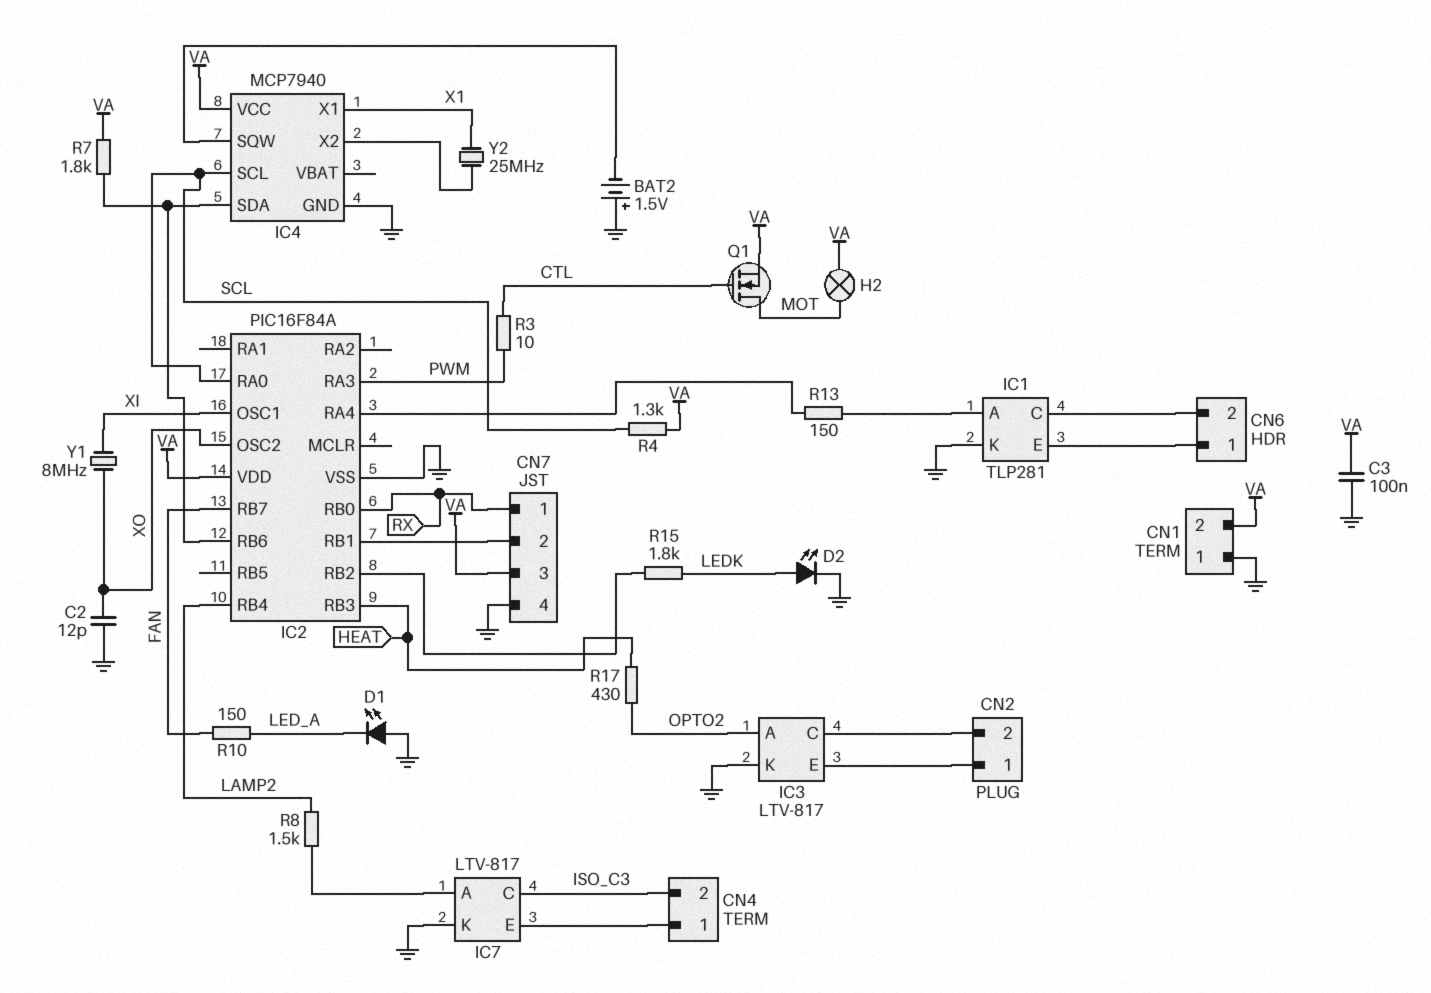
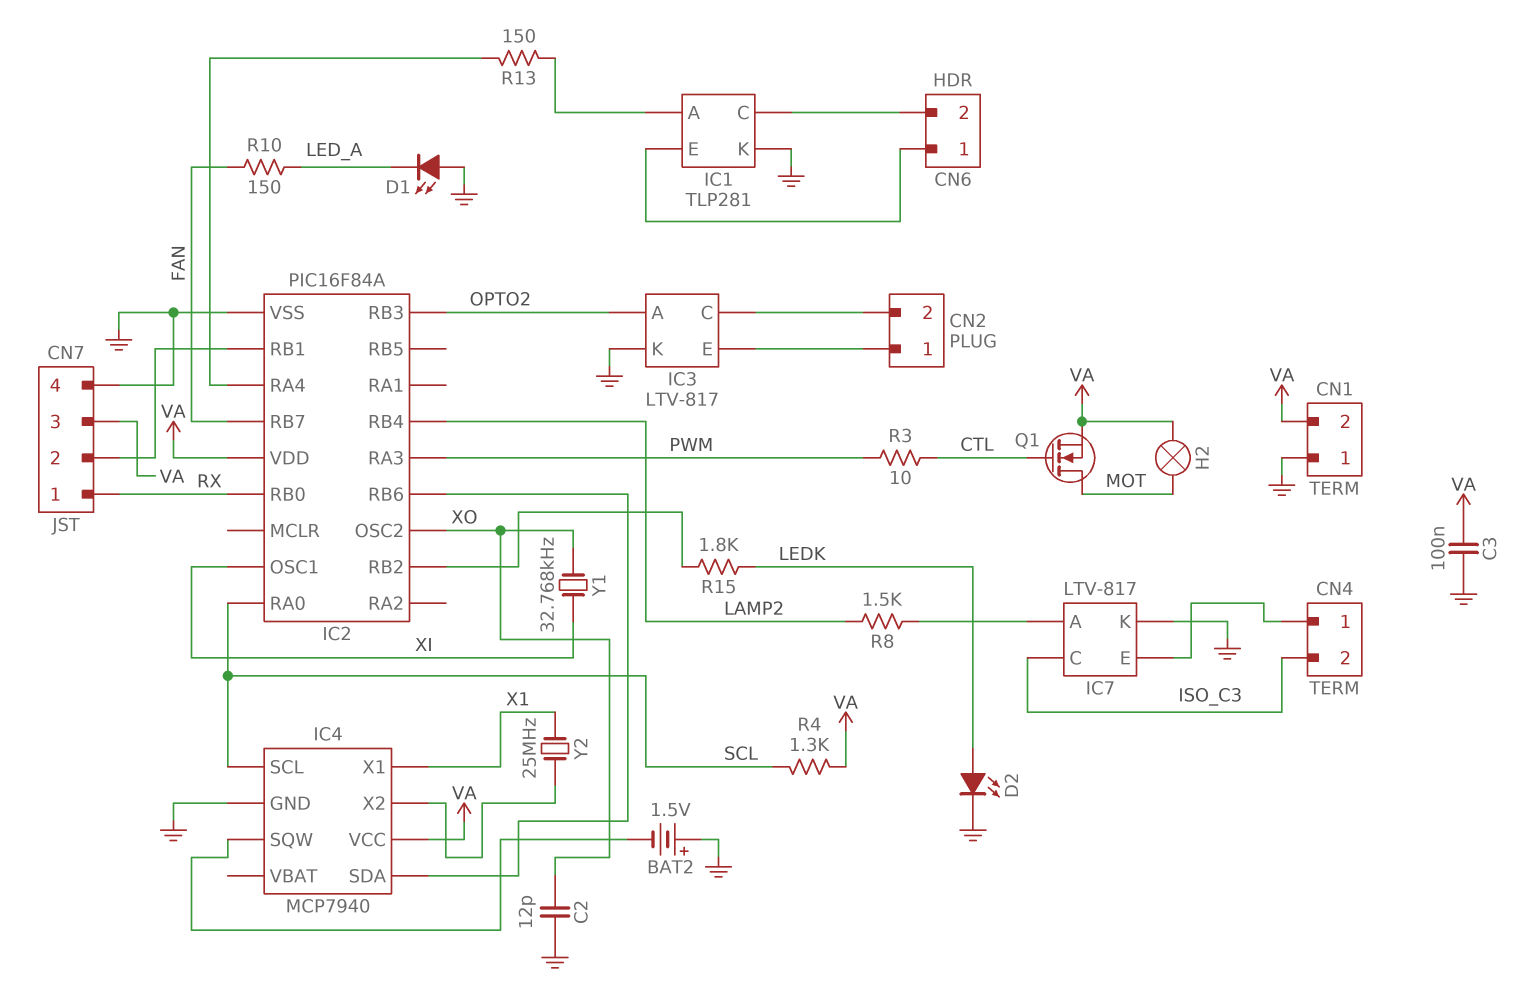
IC2 pin RB3: HEAT -> OPTO2
R7: 1.8k (IC2/RB6, VA) -> none
R17: 430 (HEAT, OPTO2) -> none
Y1: 8MHz (XI, XO) -> 32.768kHz (XI, XO)

